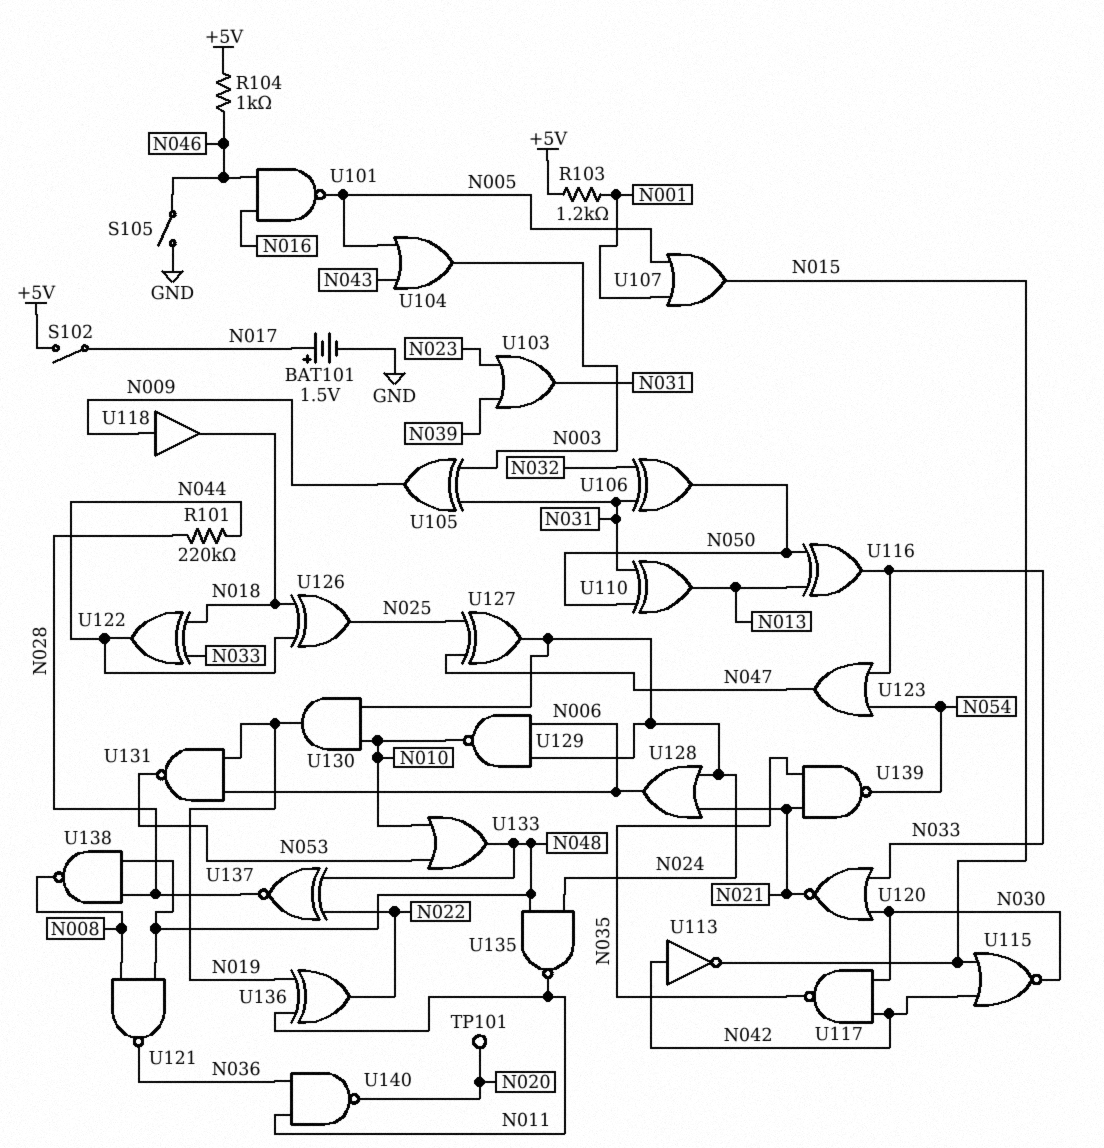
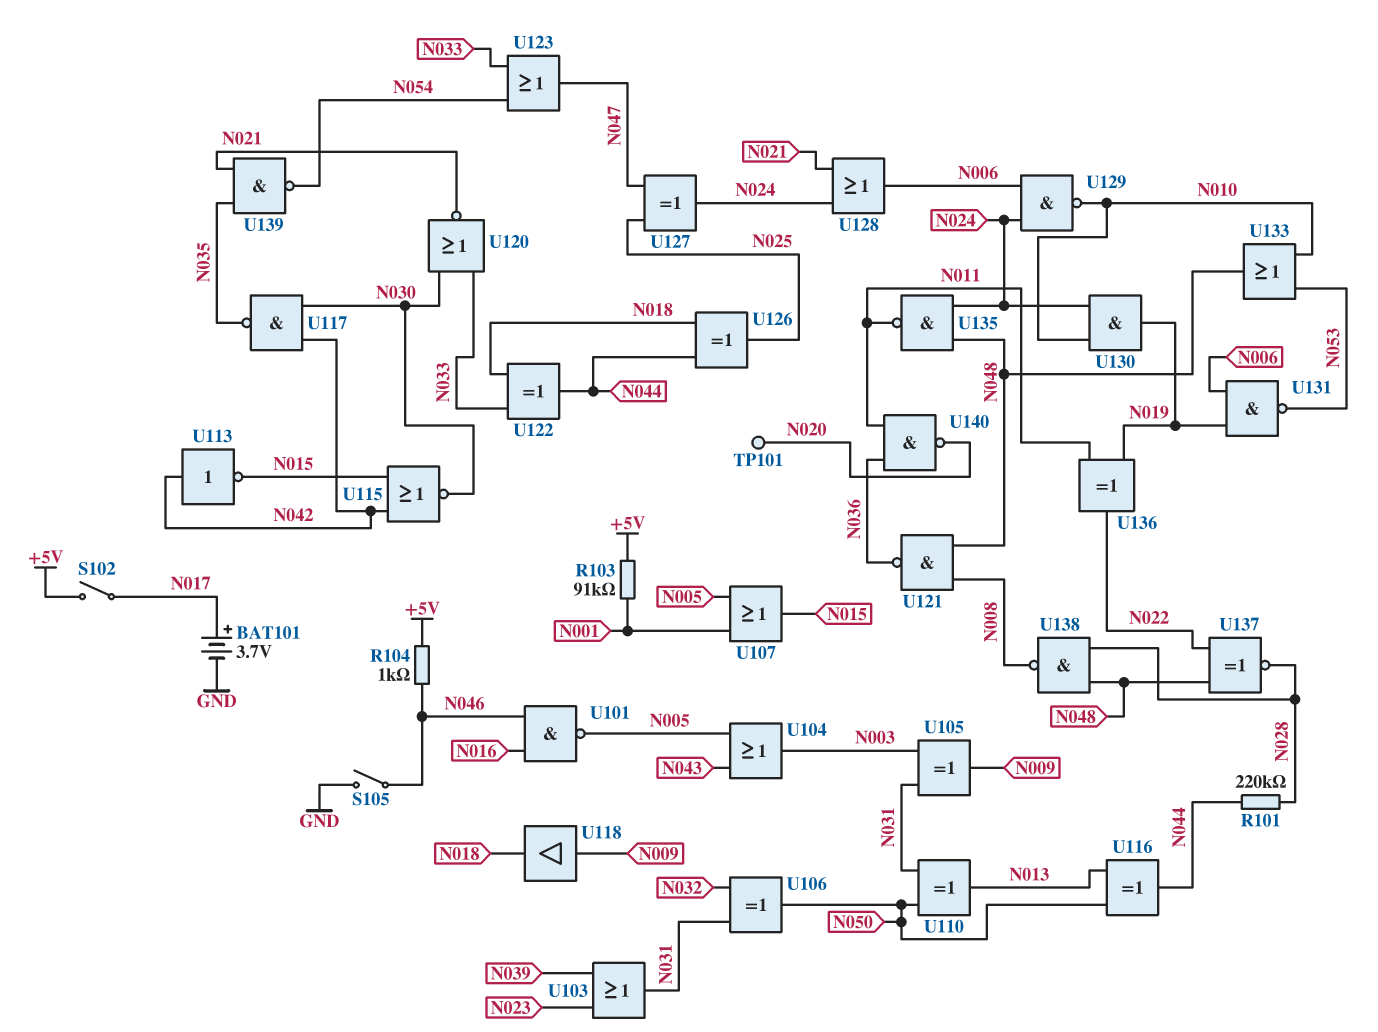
BAT101: 1.5V (plus N017, minus GND) -> 3.7V (plus N017, minus GND)
R103: 1.2k (+5V, N001) -> 91k (+5V, N001)
U116: XOR (in N013, in N050, out N033) -> XOR (in N013, in N050, out N044)

